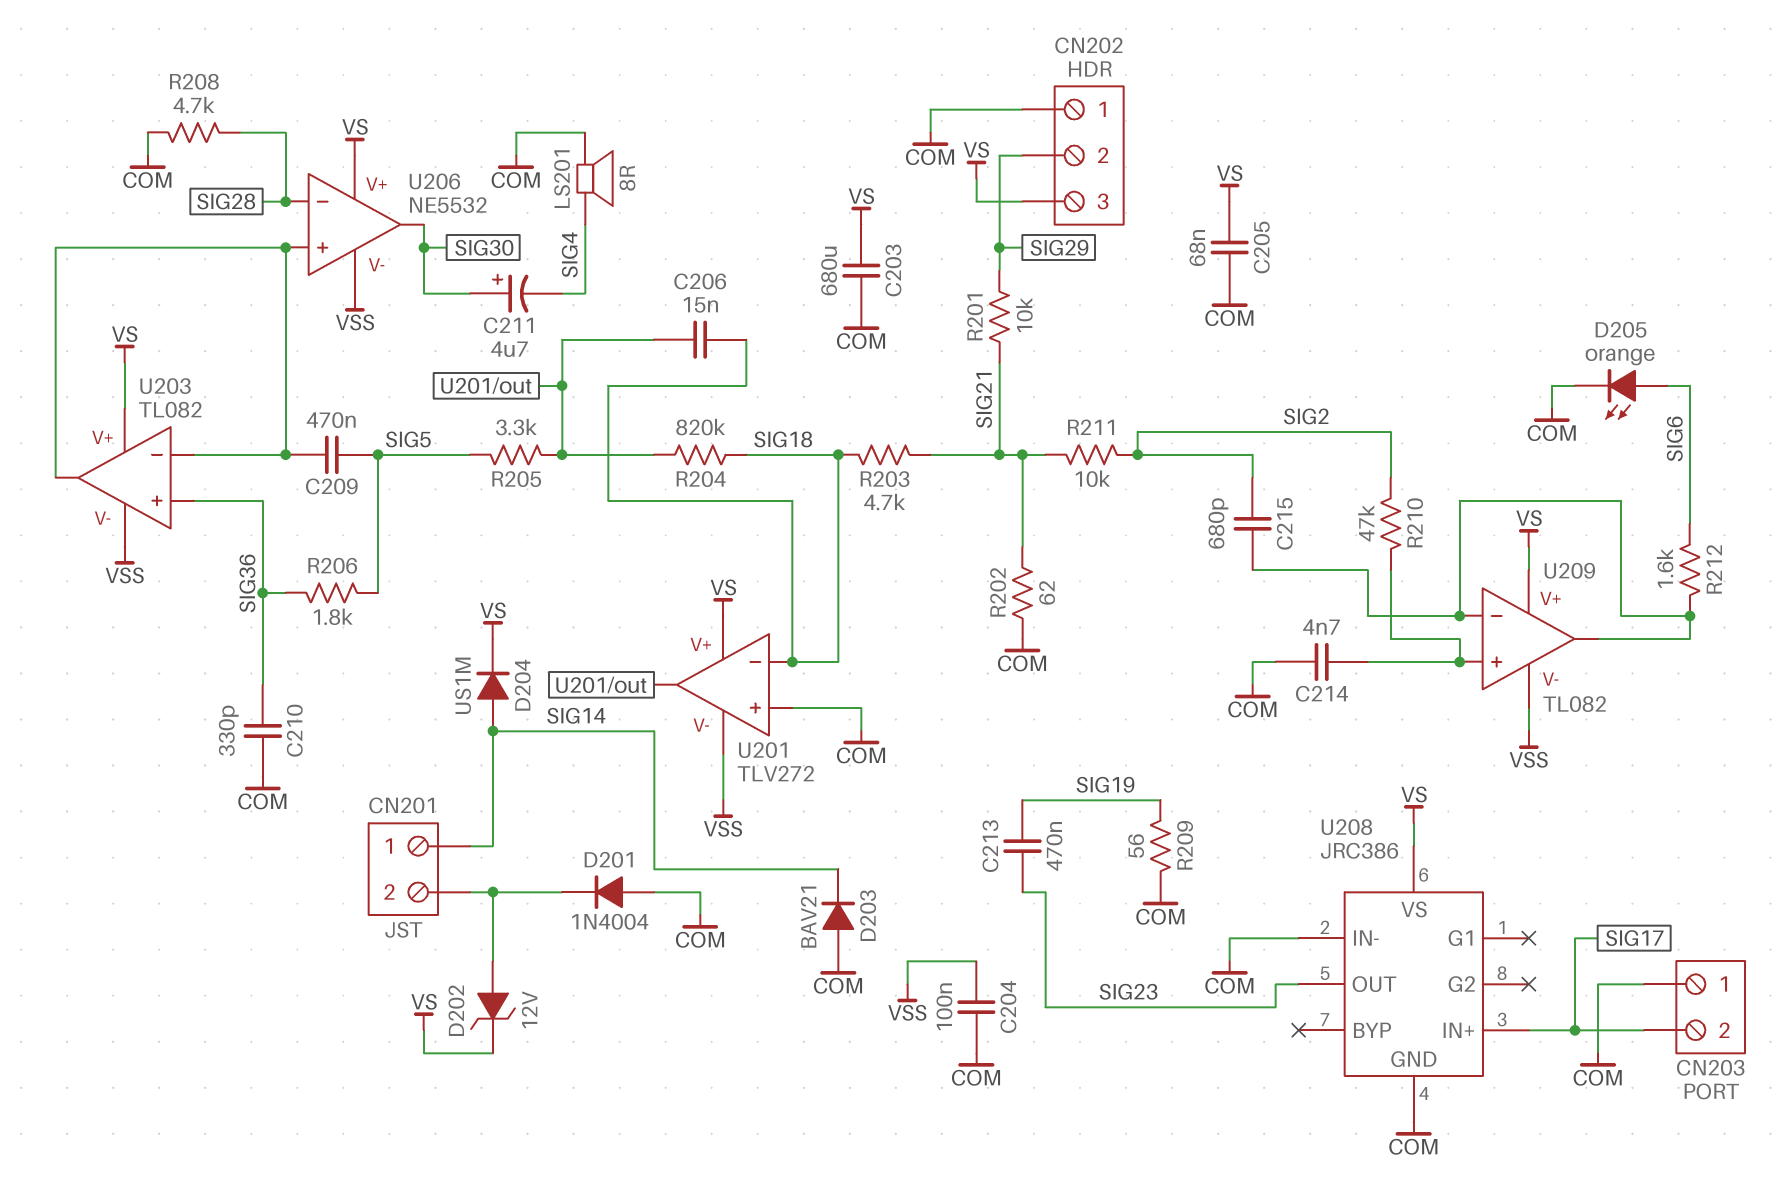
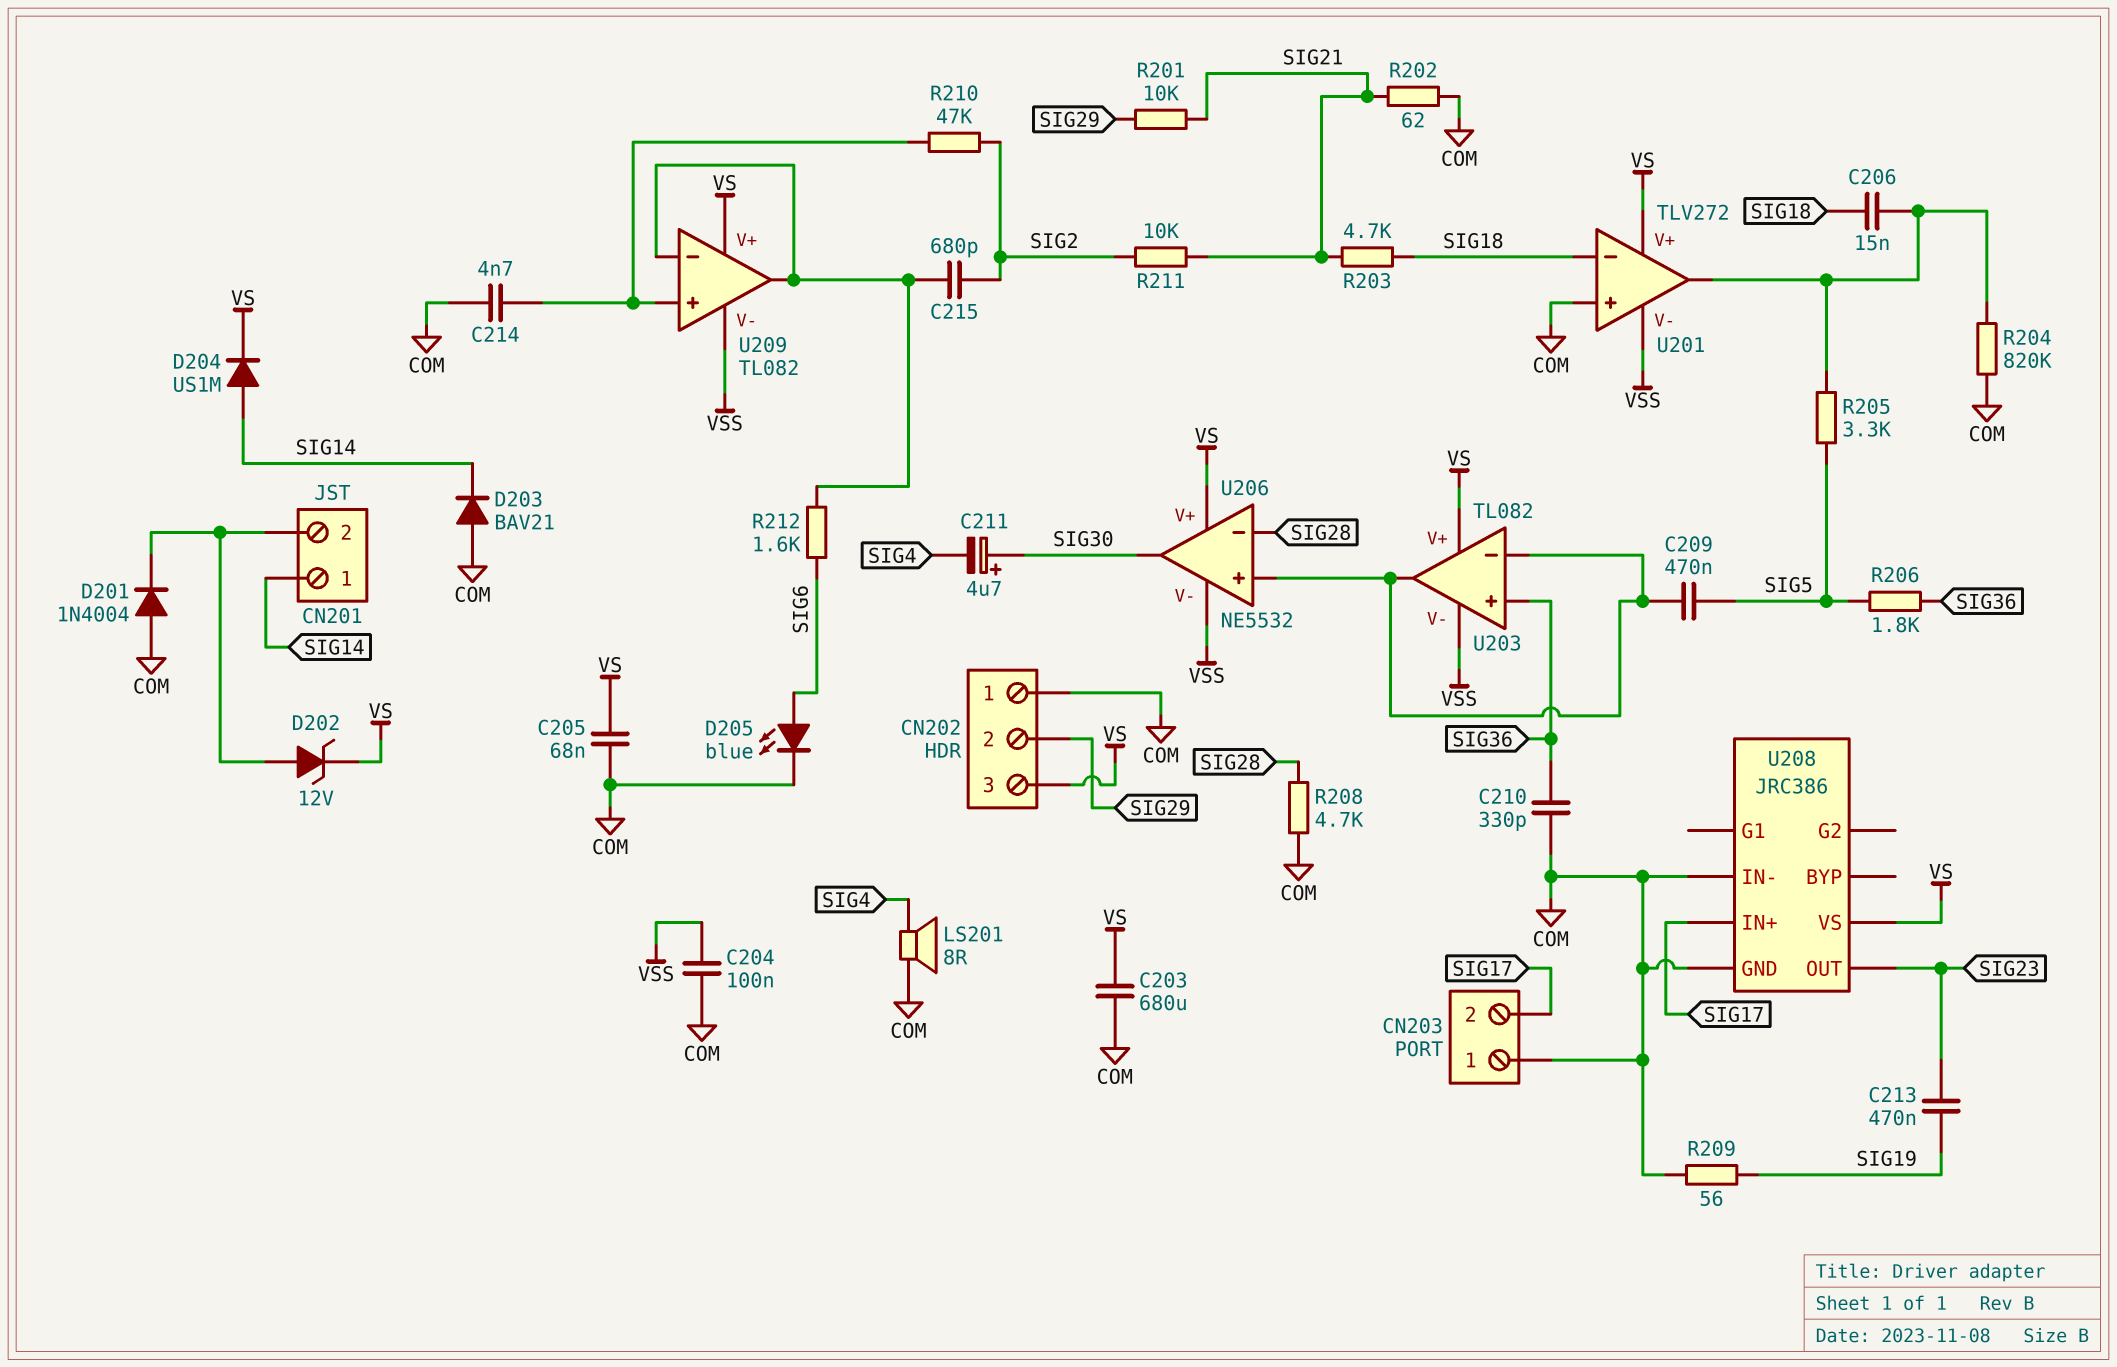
D205: LED orange (A SIG6, K COM) -> LED blue (A SIG6, K COM)
R204: 820k (SIG18, U201/out) -> 820k (COM, U201/out)

